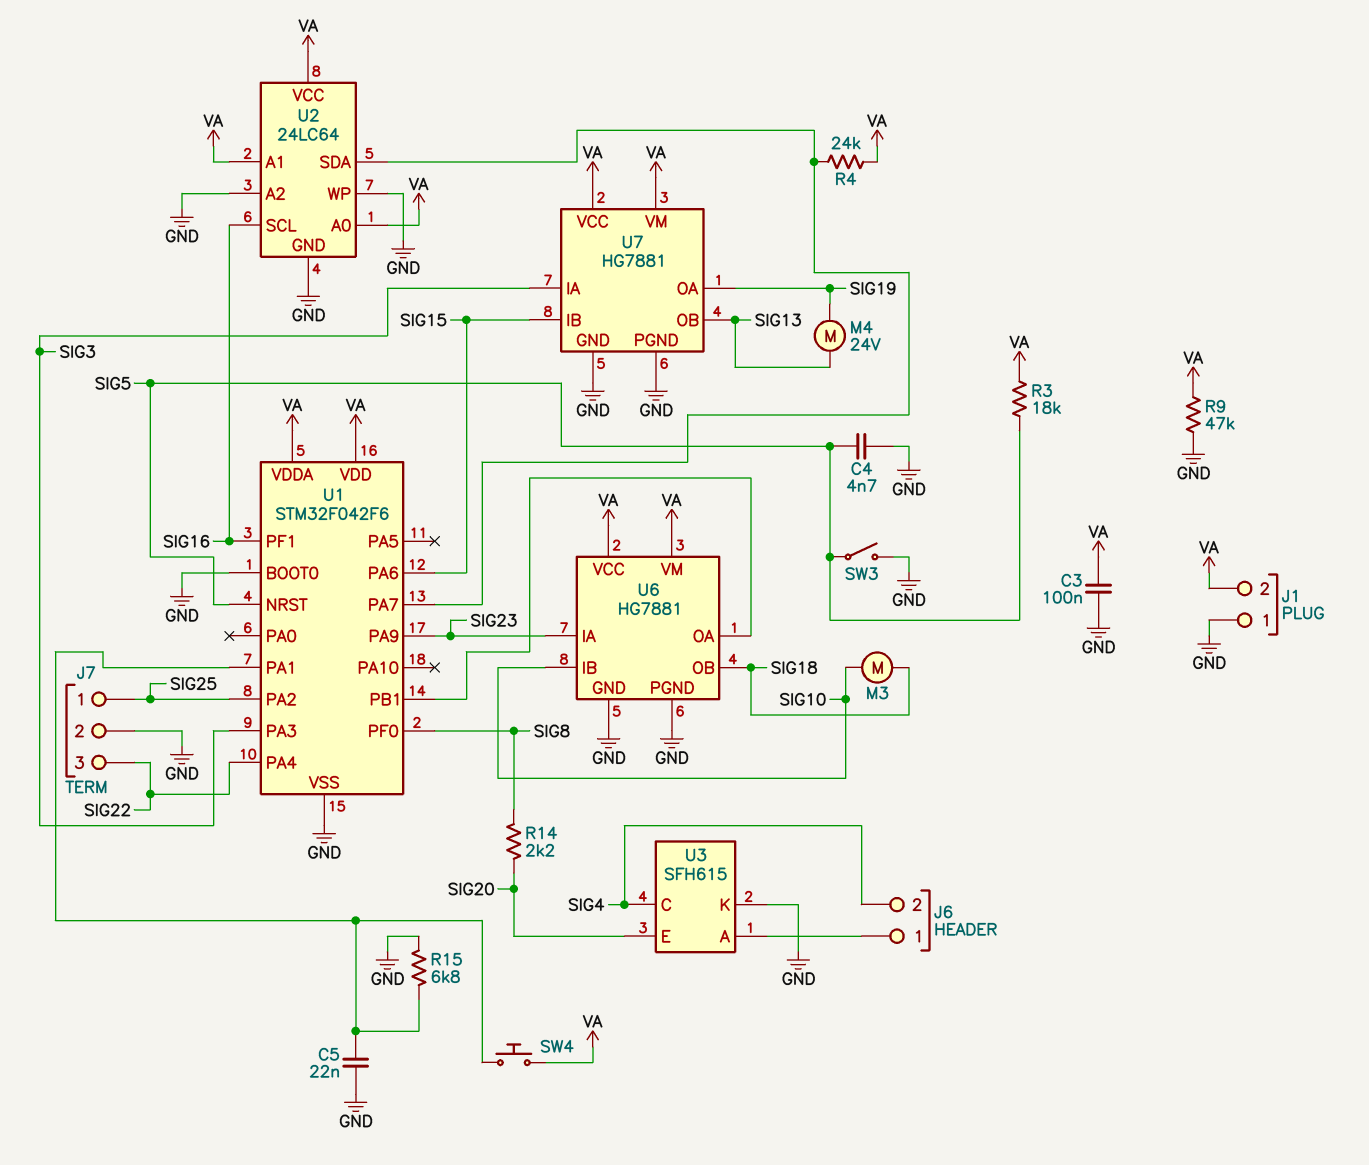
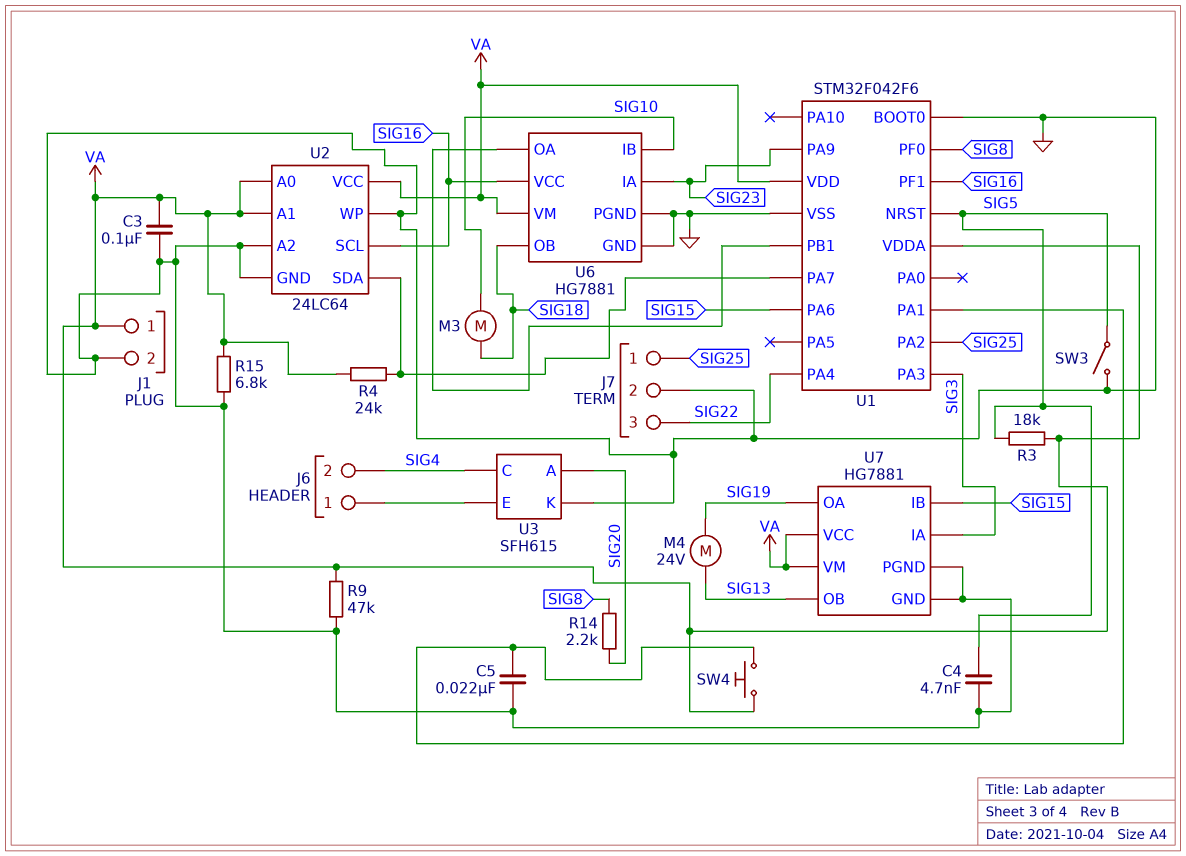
J1 pin 1: GND -> VA
J1 pin 2: VA -> GND
R15: 6.8k (GND, U1/PA1) -> 6.8k (GND, VA)
U3 pin A: J6/1 -> SIG20
U3 pin E: SIG20 -> J6/1
U6 pin VCC: VA -> SIG16

